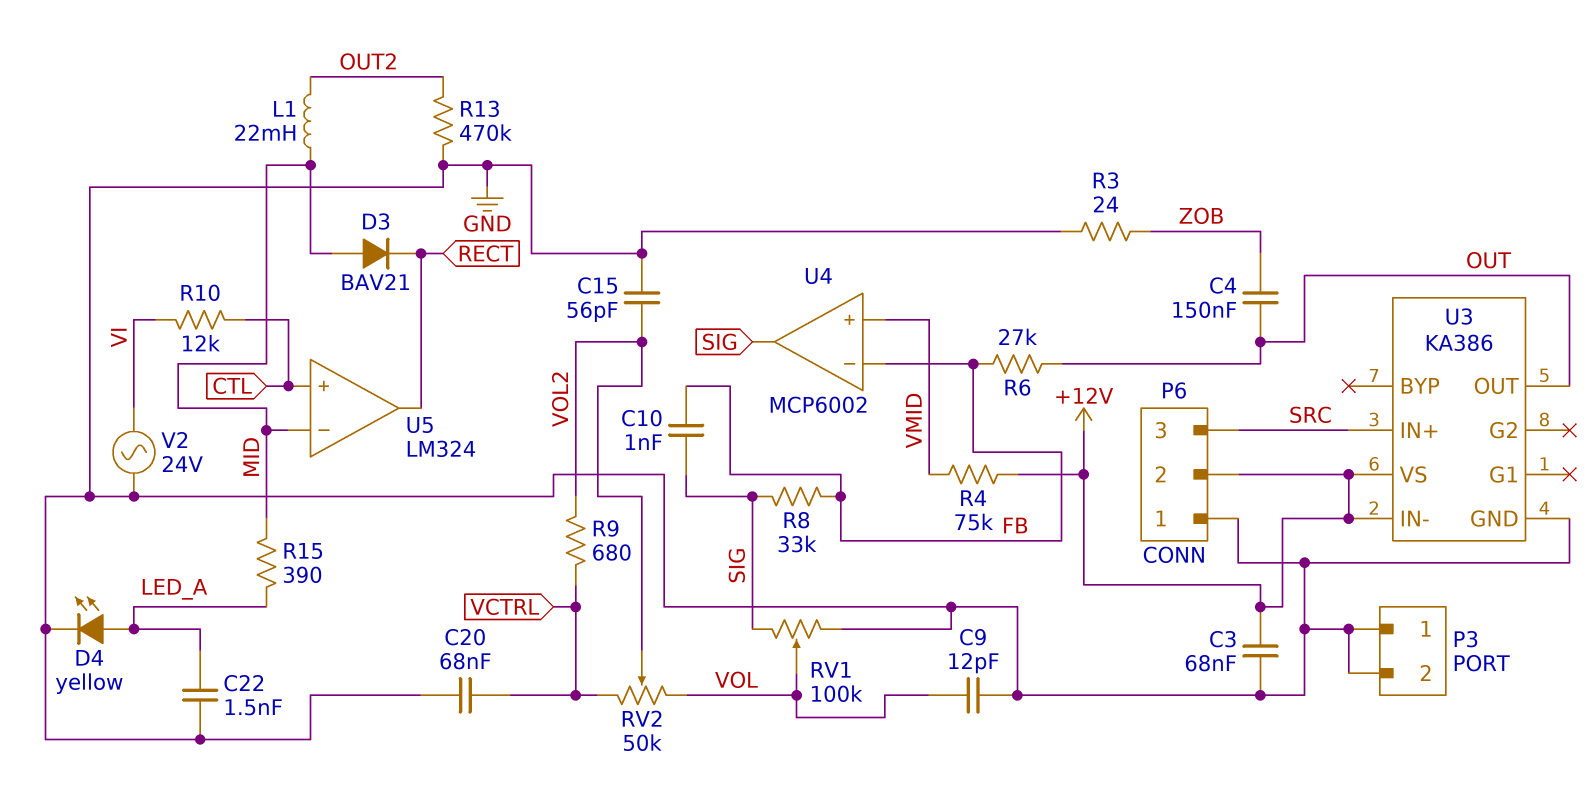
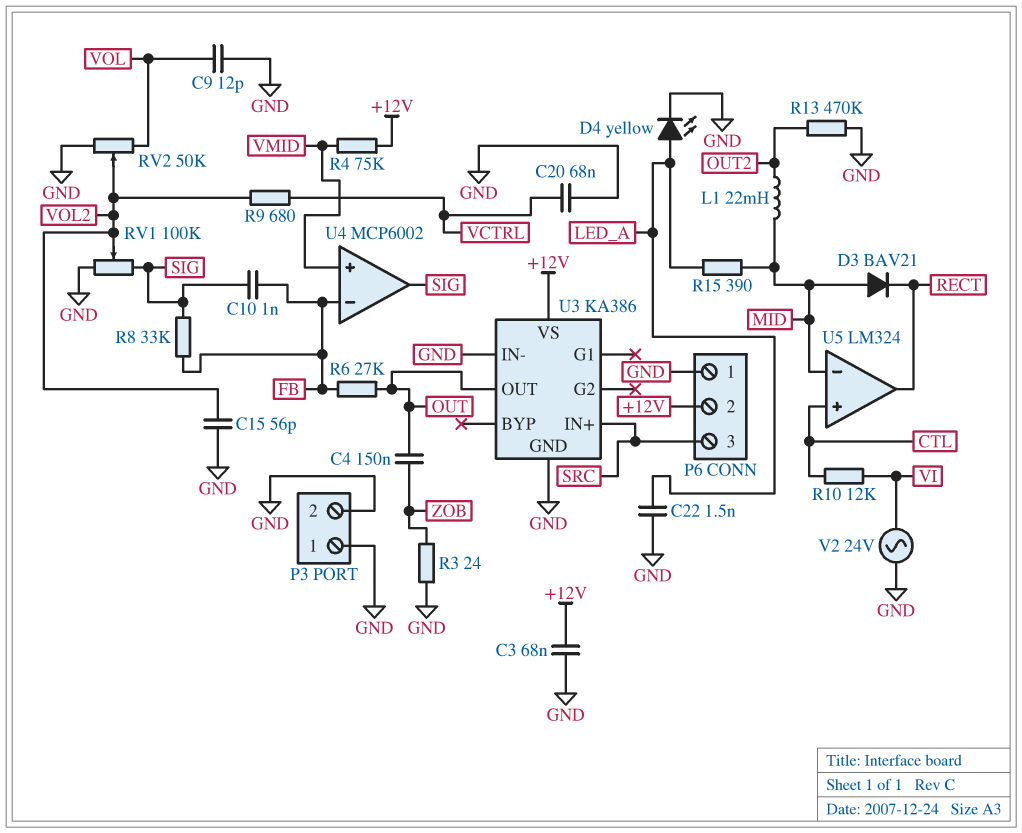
RV1: 100k (GND, SIG, wiper VOL) -> 100k (GND, SIG, wiper VOL2)
RV2: 50k (VCTRL, VOL, wiper VOL2) -> 50k (GND, VOL, wiper VOL2)
U3 pin IN-: +12V -> GND

